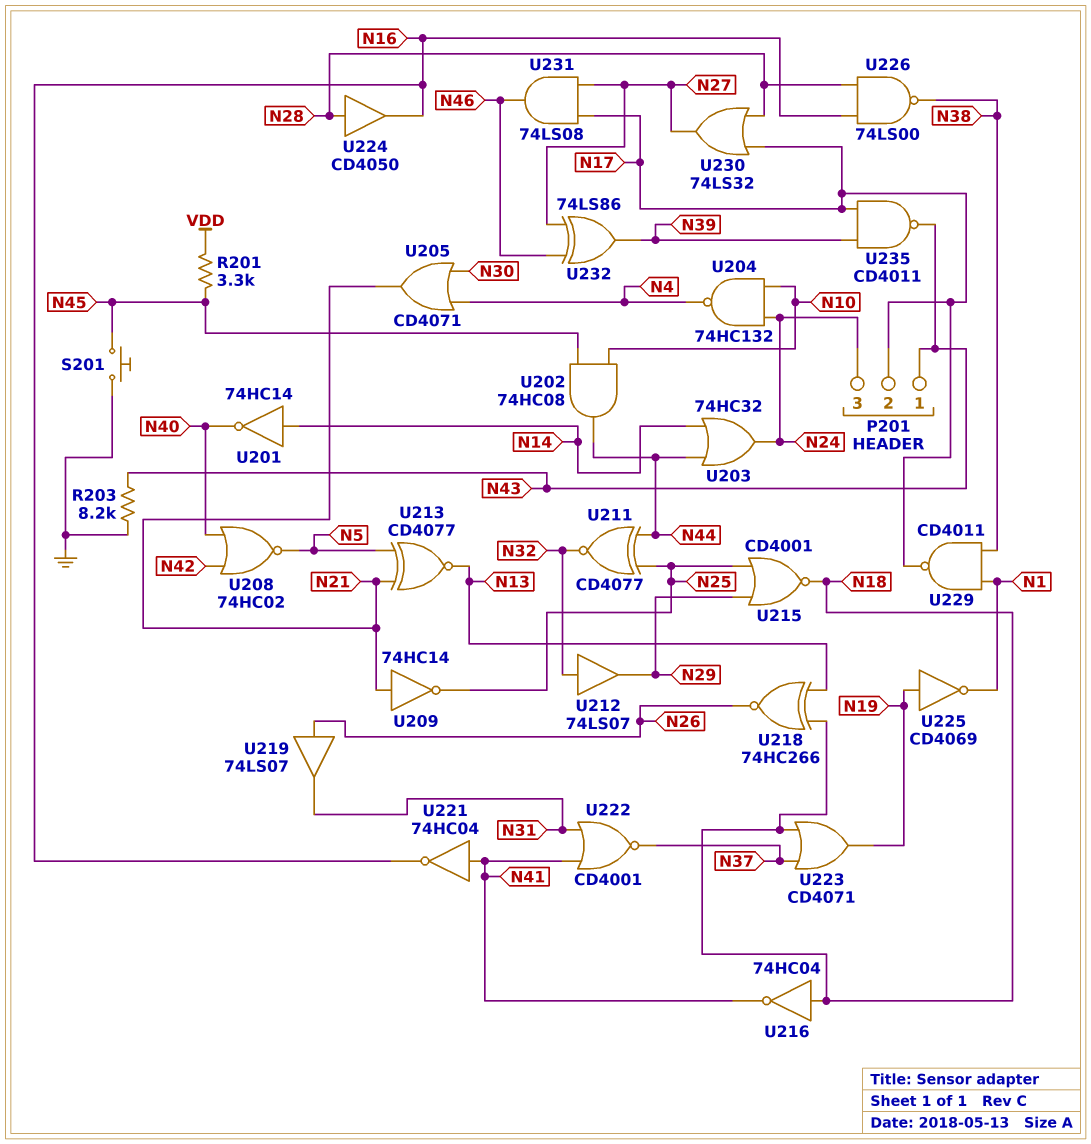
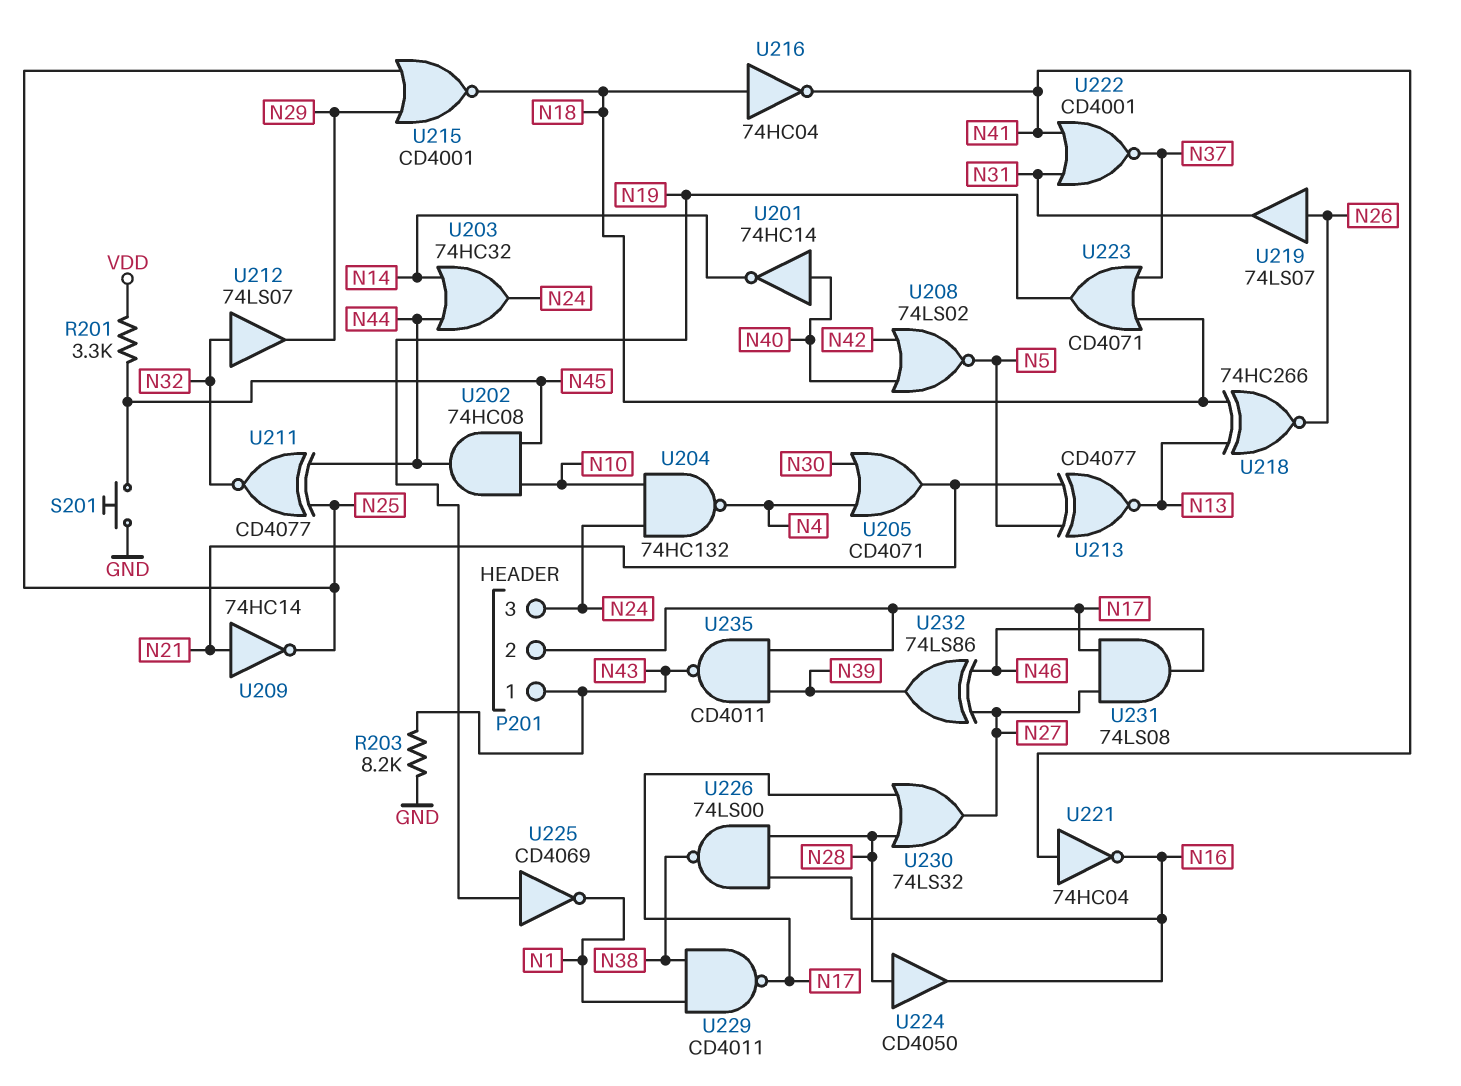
U201: NOT 74HC14 (in N14, out N40) -> NOT 74HC14 (in N40, out N14)
U208: NOR 74HC02 (in N40, in N42, out N5) -> NOR 74LS02 (in N40, in N42, out N5)

